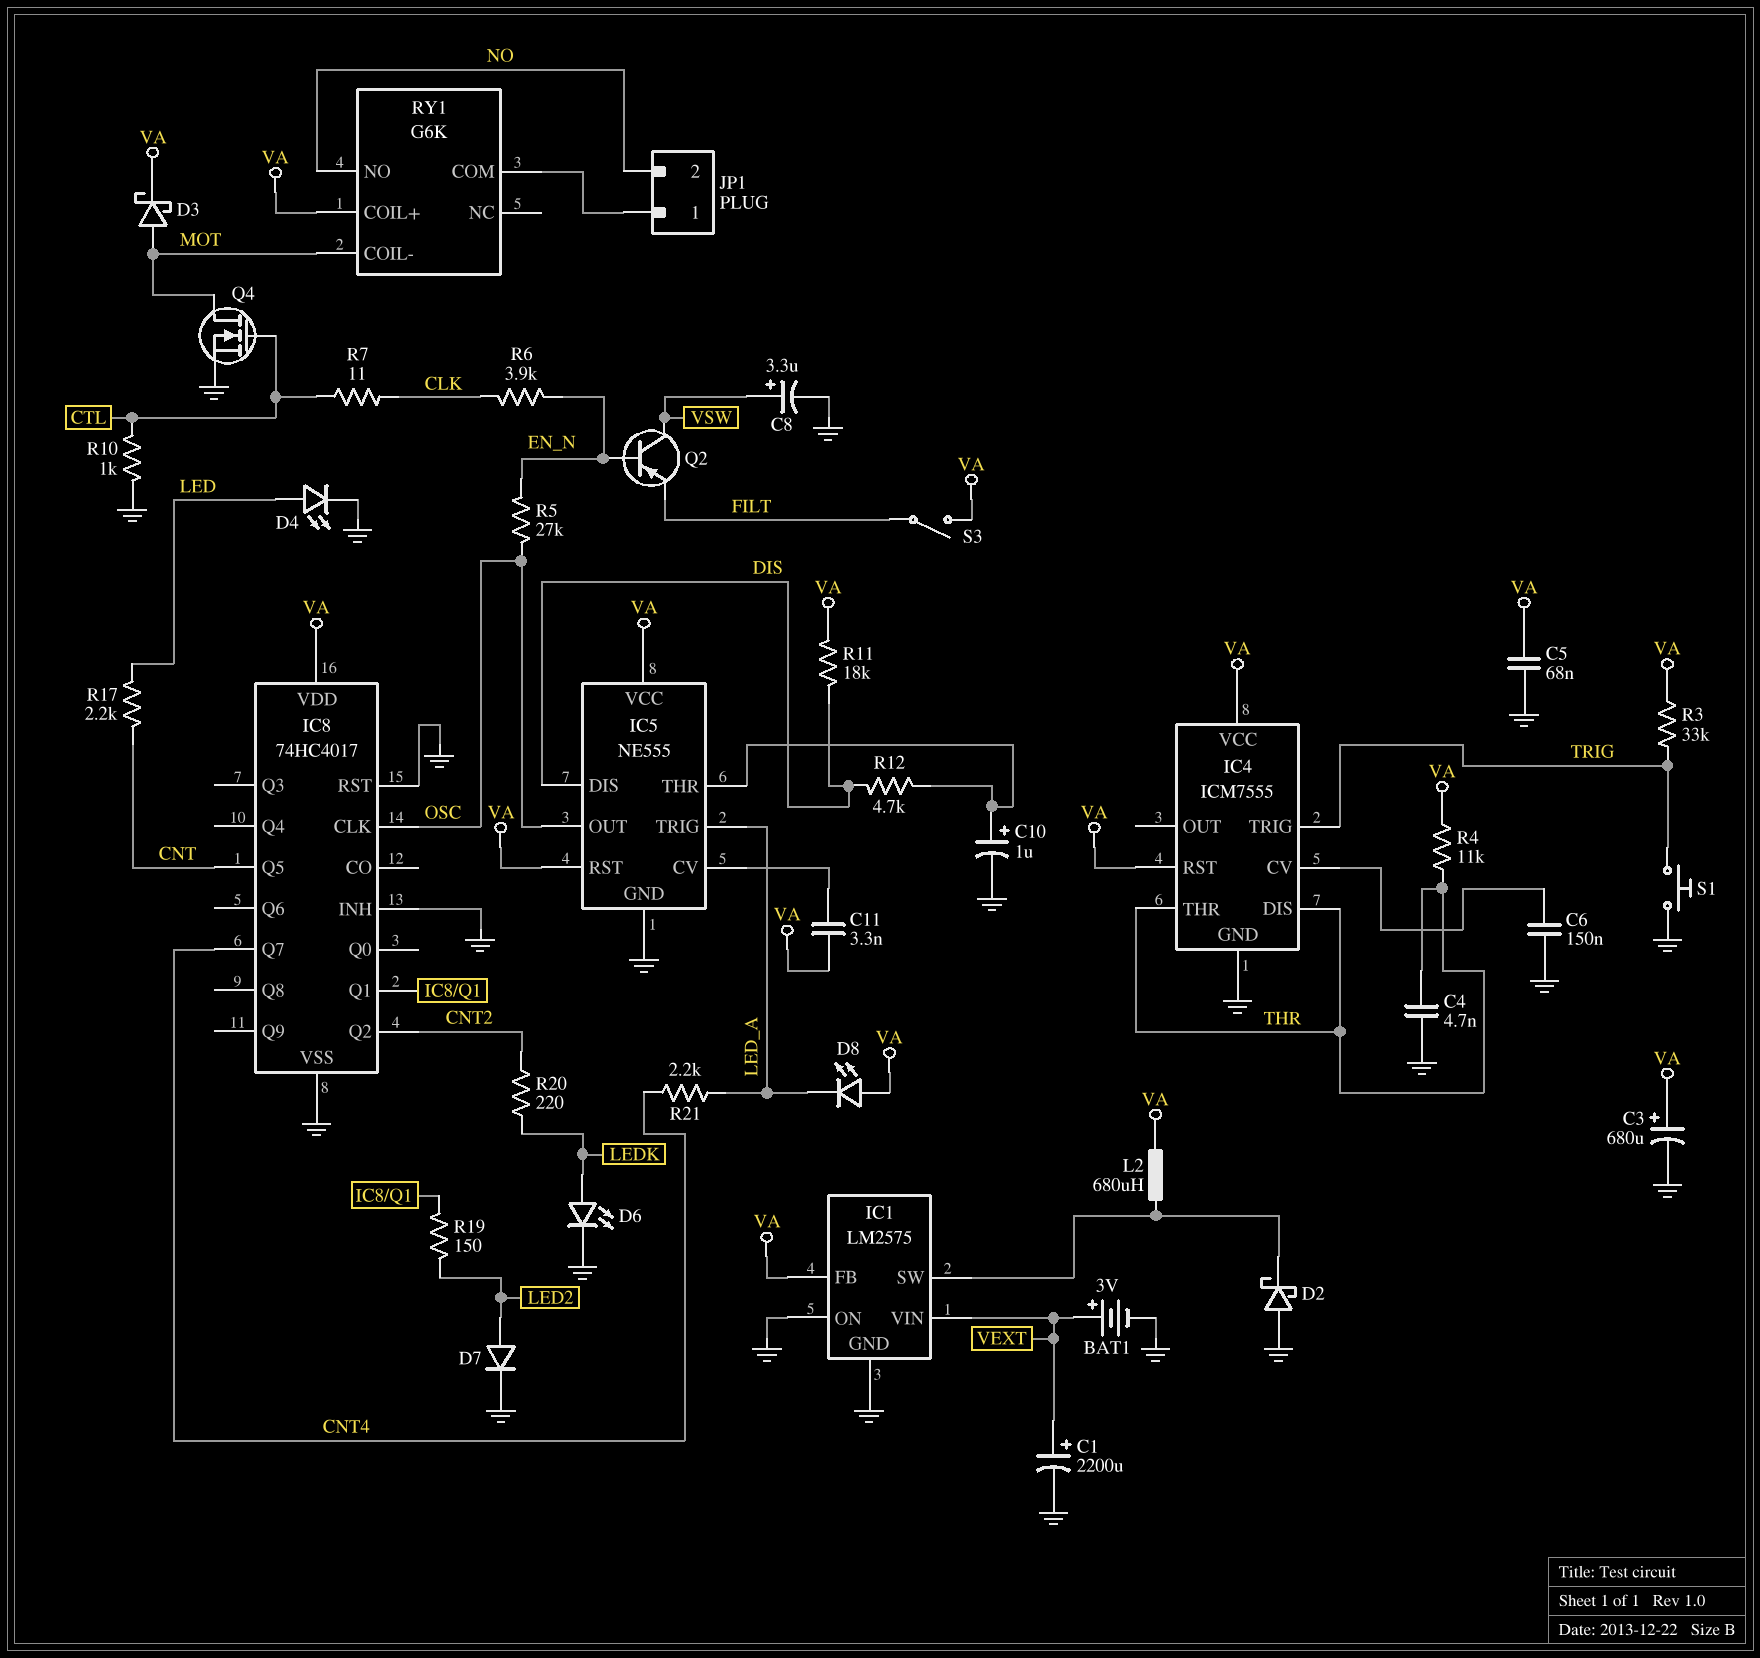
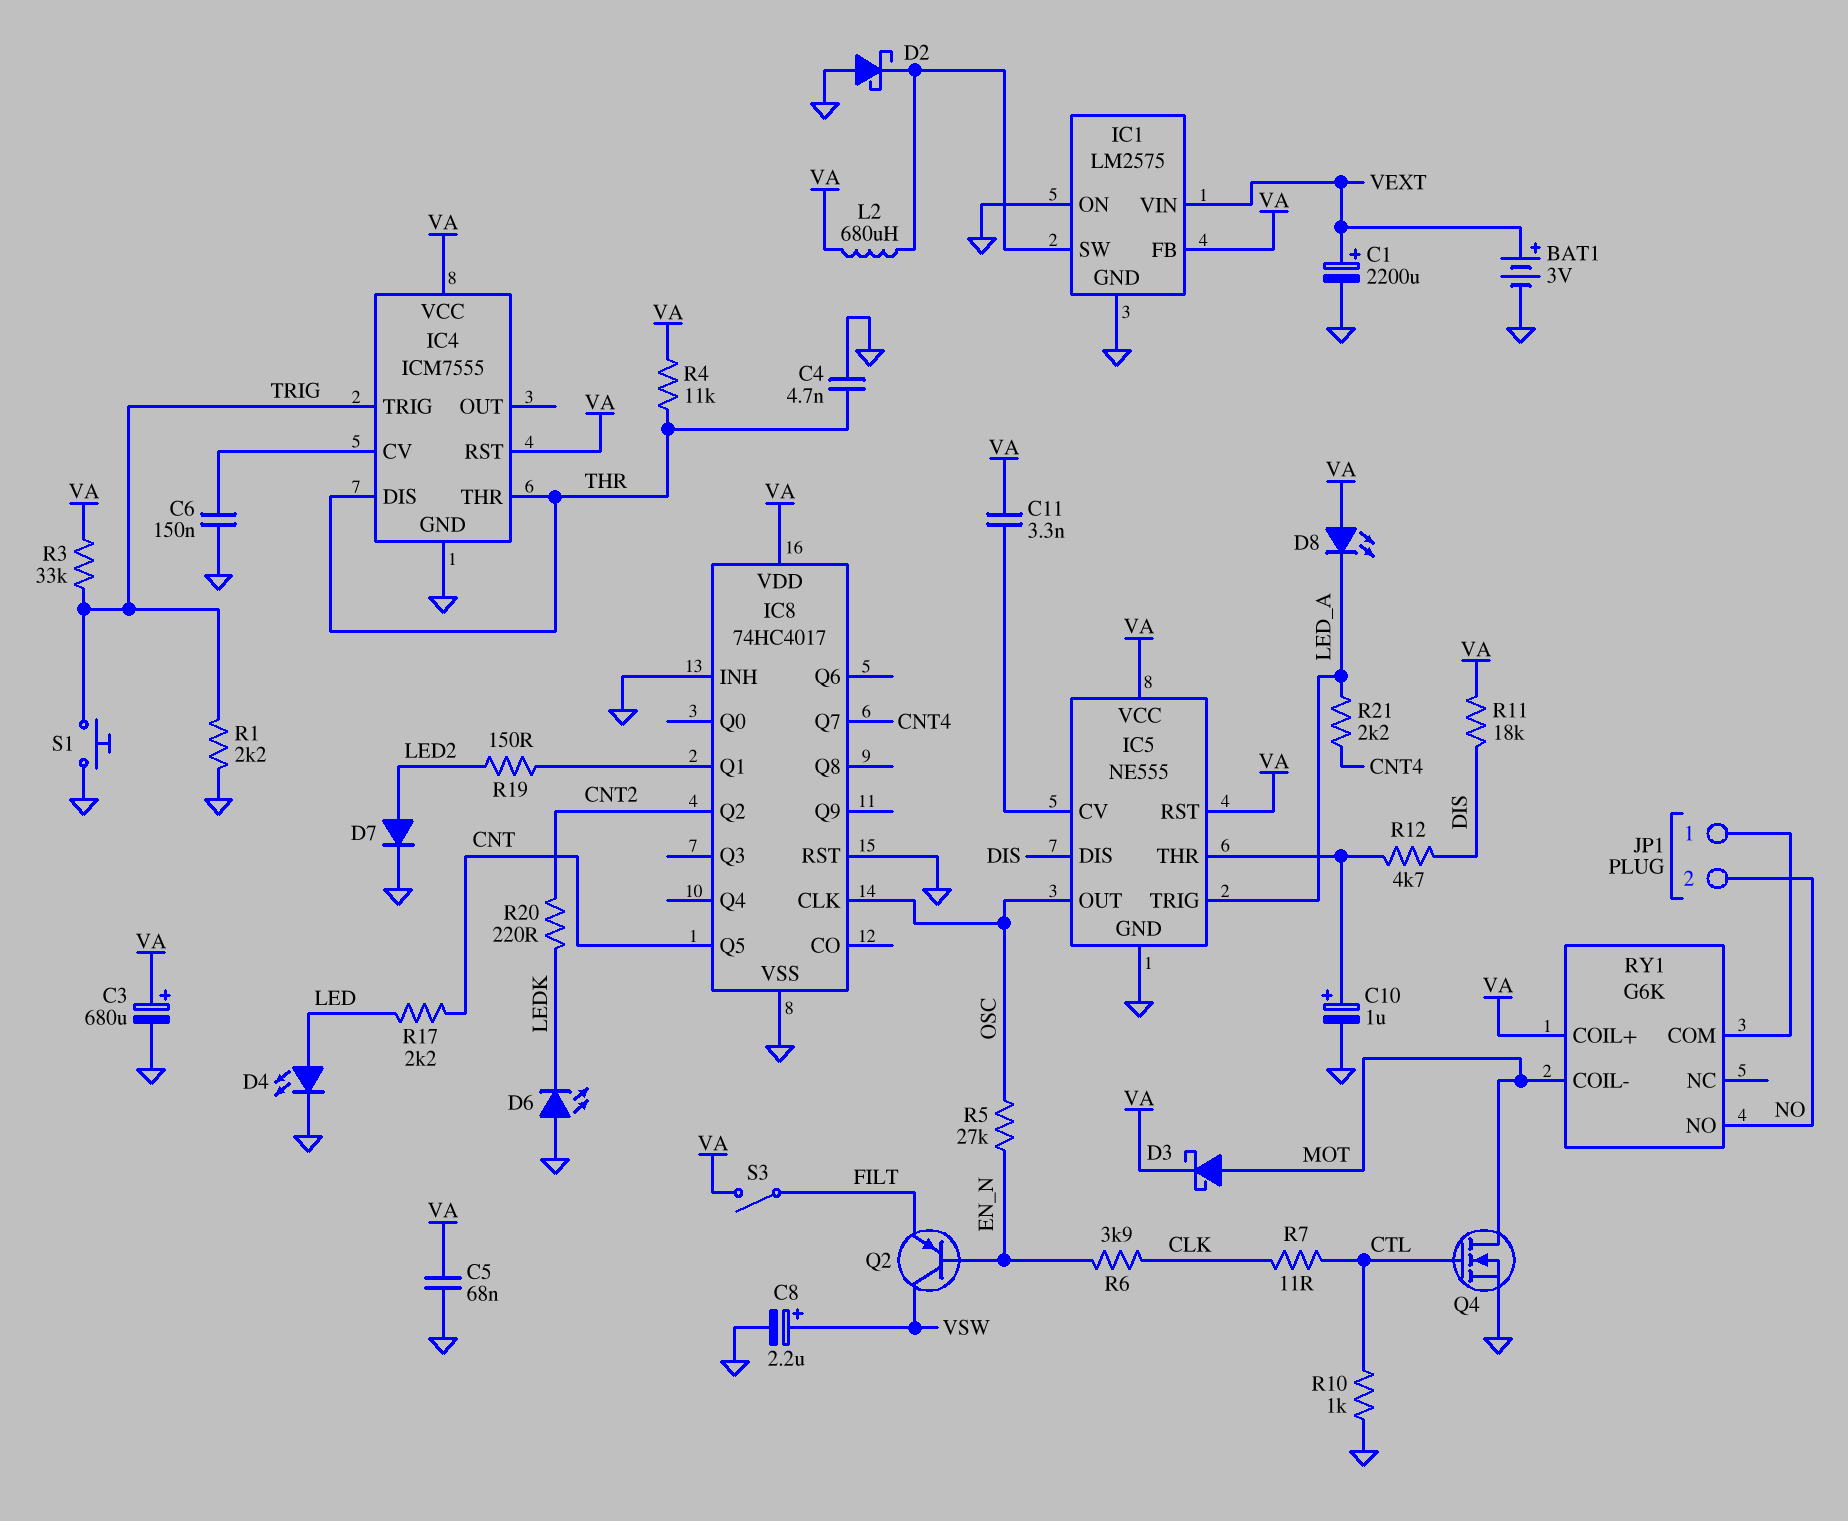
C8: 3.3uF (plus VSW, minus GND) -> 2.2uF (plus VSW, minus GND)
D6: LED (A LEDK, K GND) -> LED (A GND, K LEDK)
R1: none -> 2.2k (GND, TRIG)

